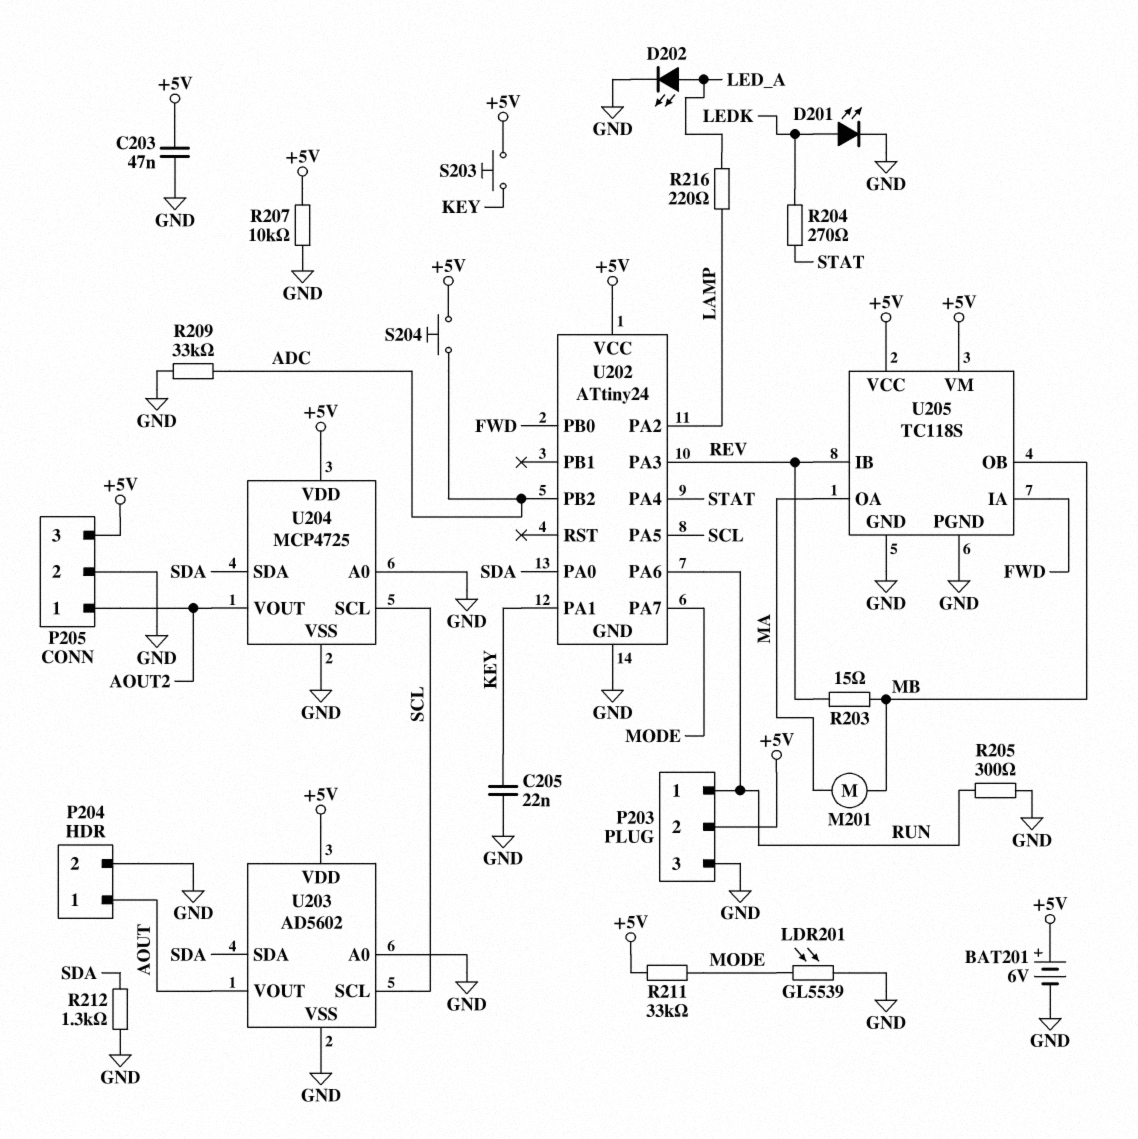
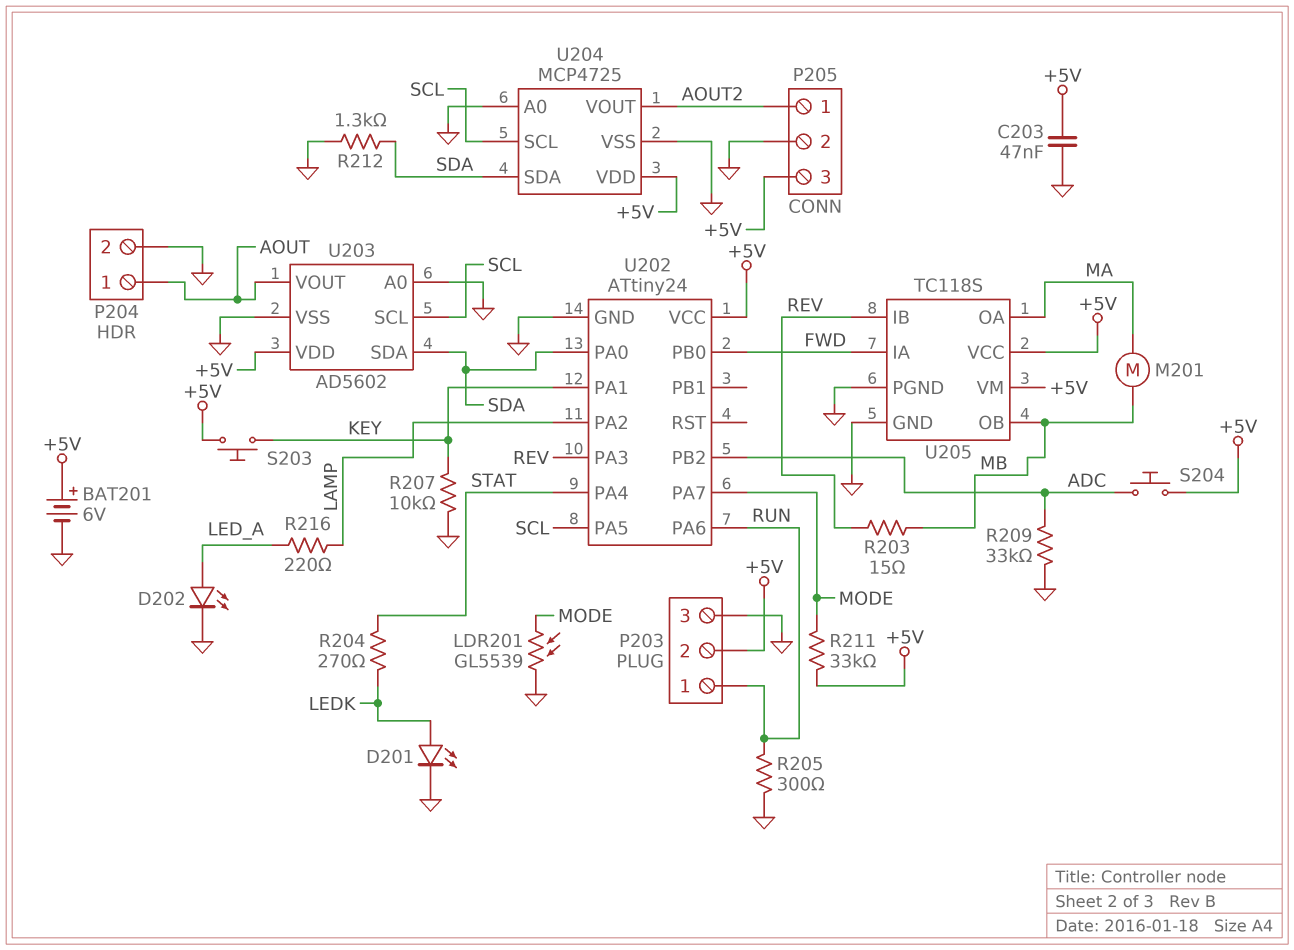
C205: 22nF (GND, KEY) -> none
R207: 10k (+5V, GND) -> 10k (GND, KEY)

